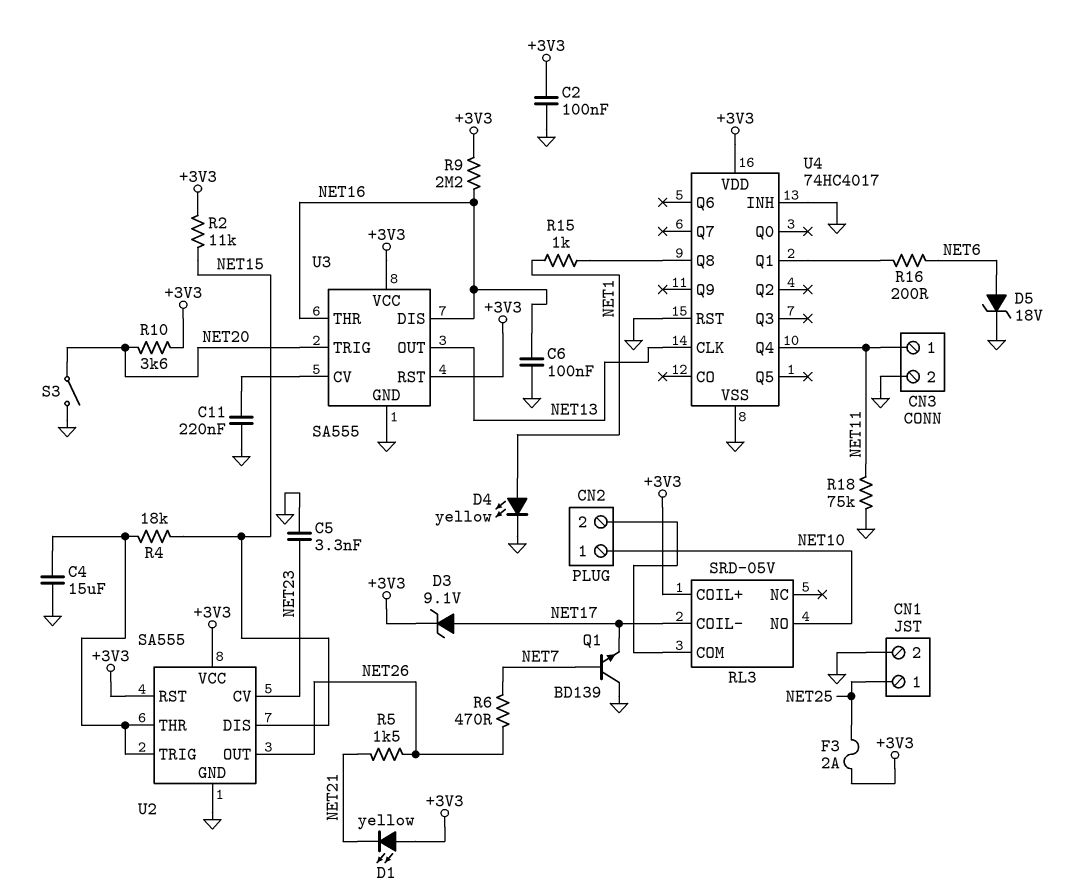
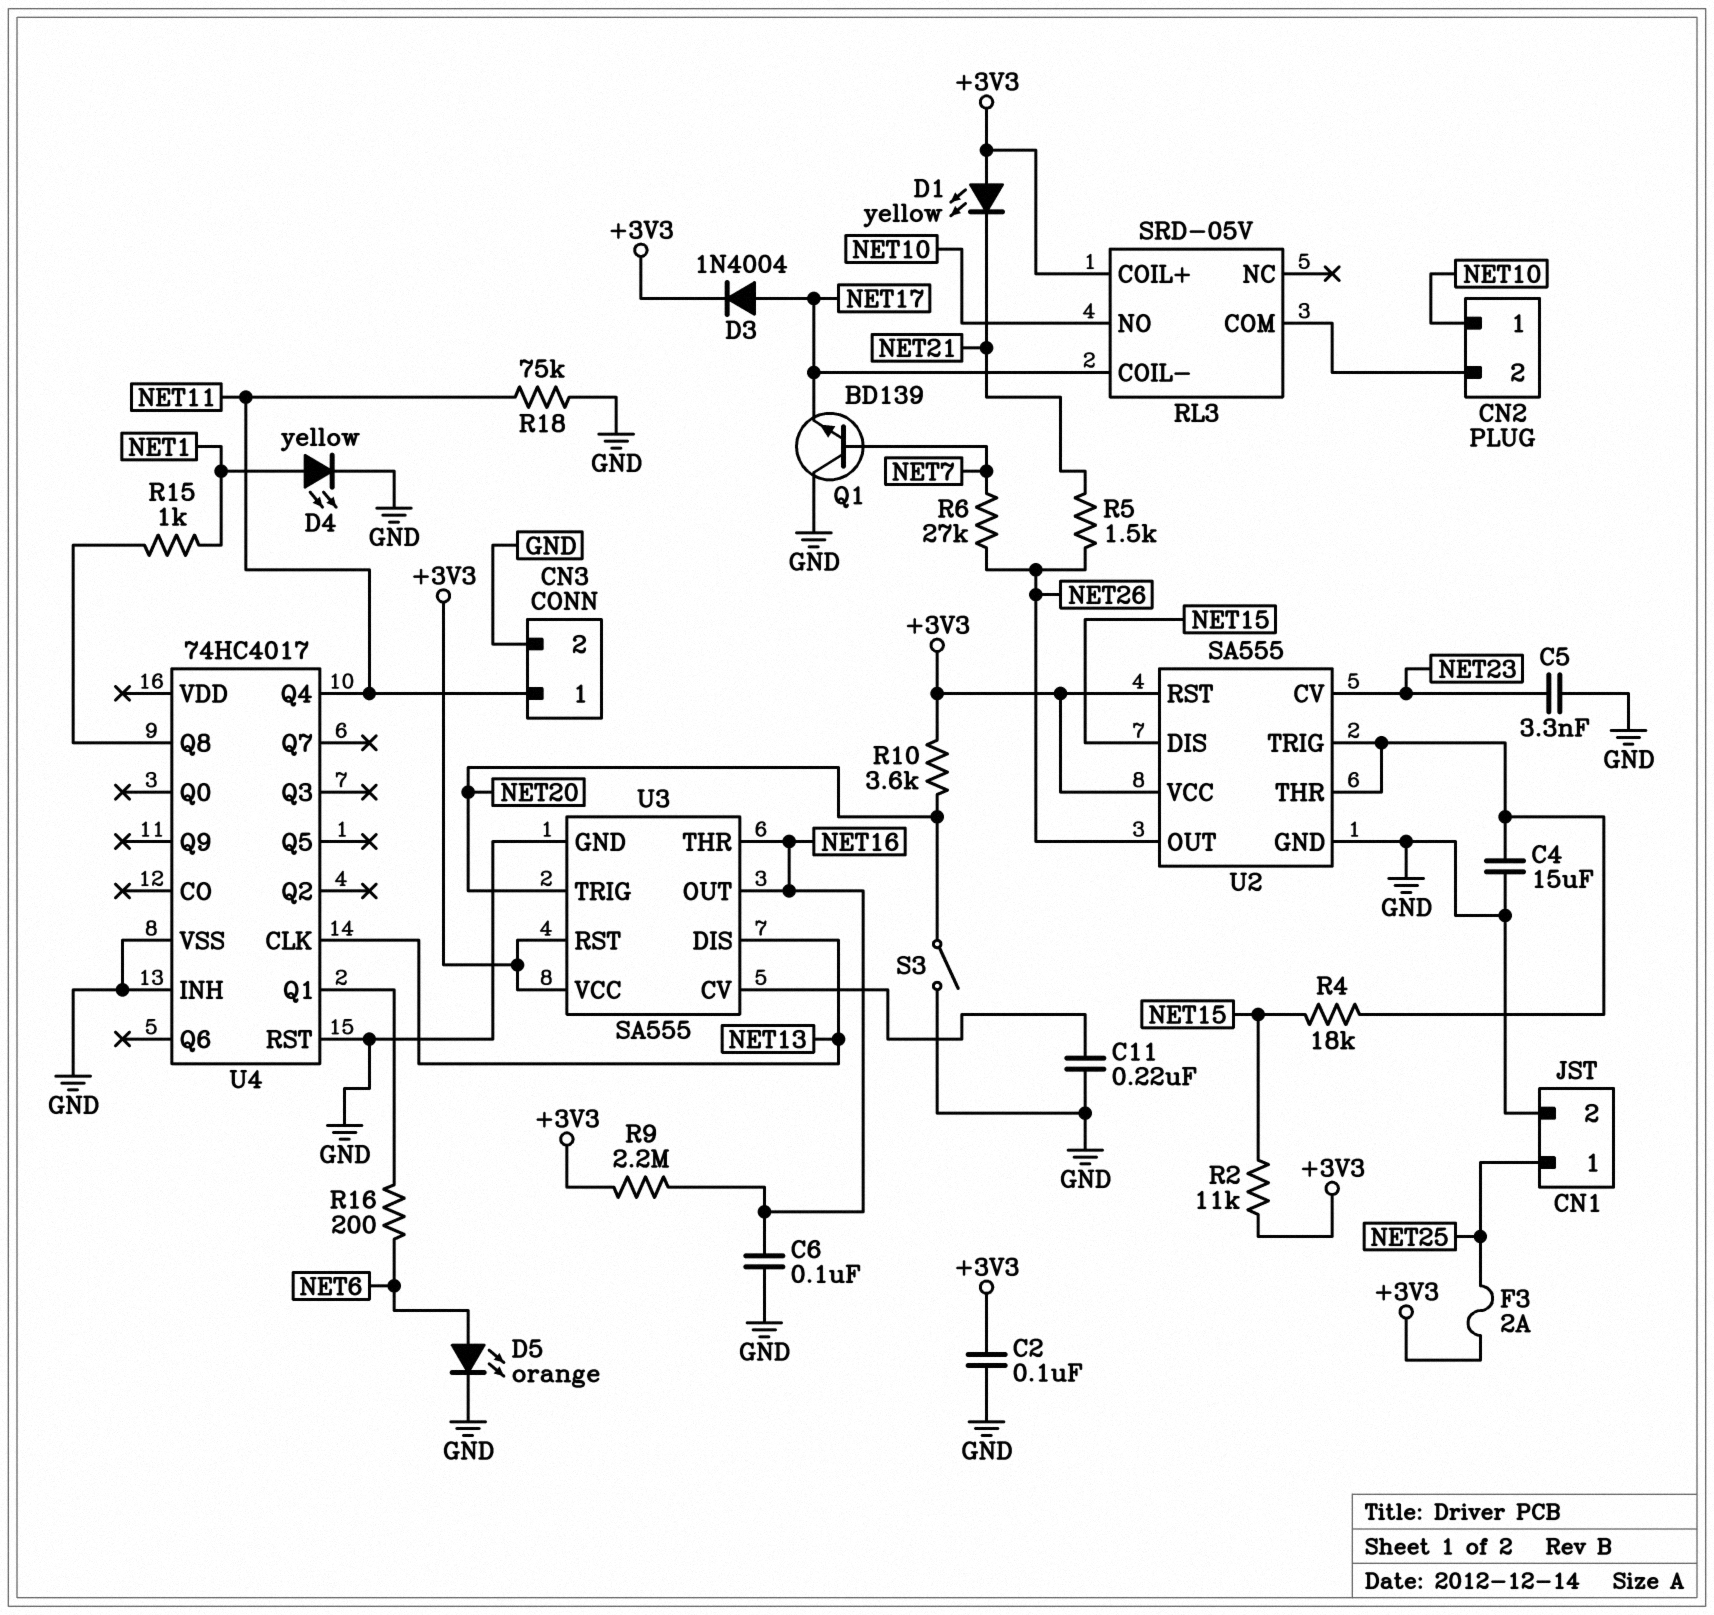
D3: zener 9.1V (A NET17, K +3V3) -> diode 1N4004 (A NET17, K +3V3)
D5: zener 18V (A NET6, K GND) -> LED orange (A NET6, K GND)
R6: 470 (NET7, NET26) -> 27k (NET7, NET26)
U3 pin DIS: NET16 -> NET13
U3 pin OUT: NET13 -> NET16
U4 pin VDD: +3V3 -> none

